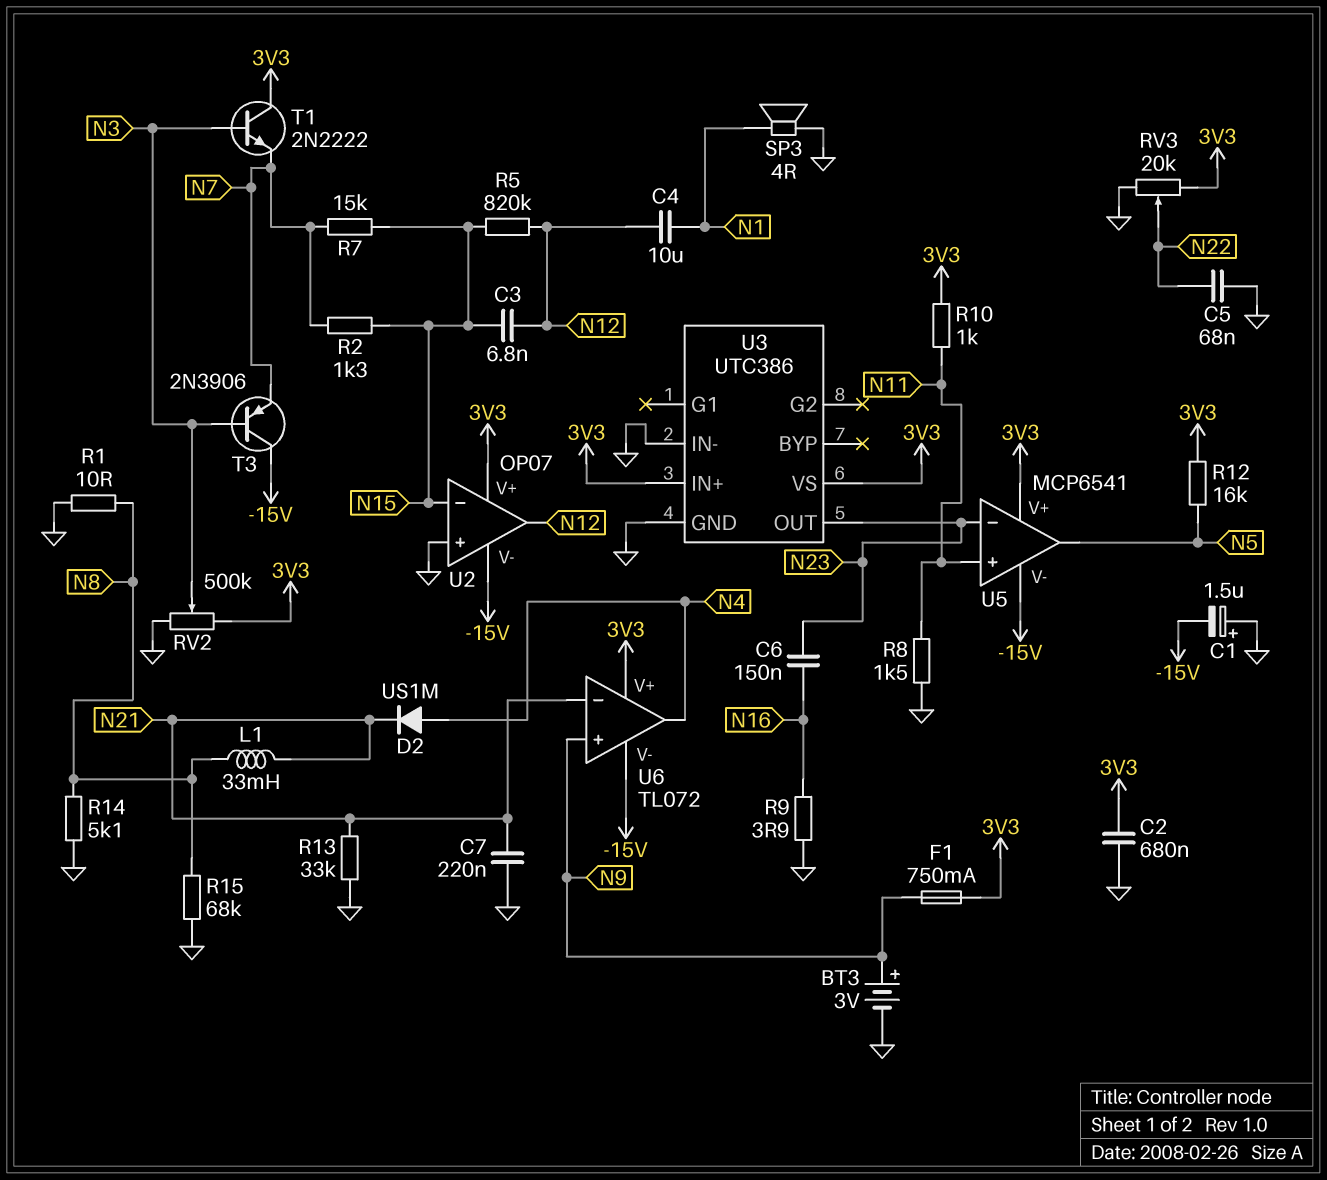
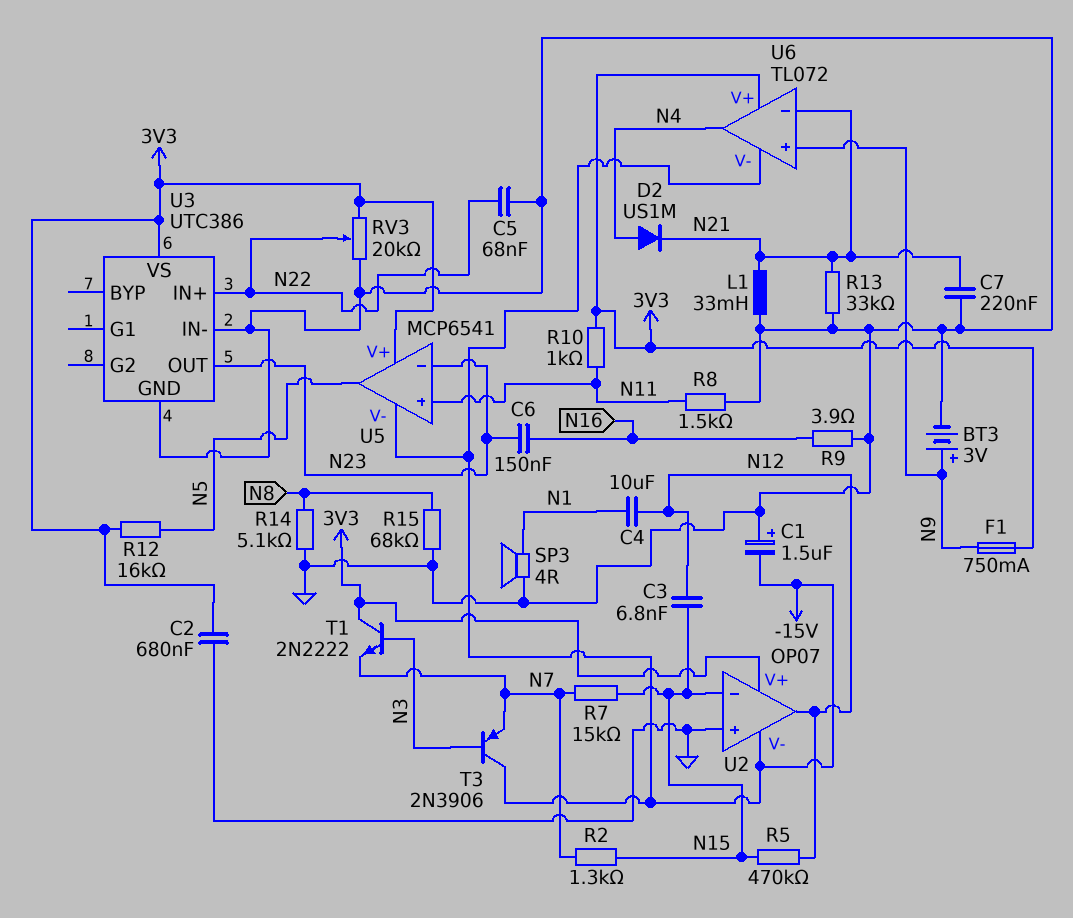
L1: 33mH (N8, N21) -> 33mH (GND, N21)
R1: 10 (GND, N8) -> none
R5: 820k (N12, N15) -> 470k (N12, N15)
RV2: 500k (3V3, GND, wiper N3) -> none
U3 pin IN+: 3V3 -> N22

